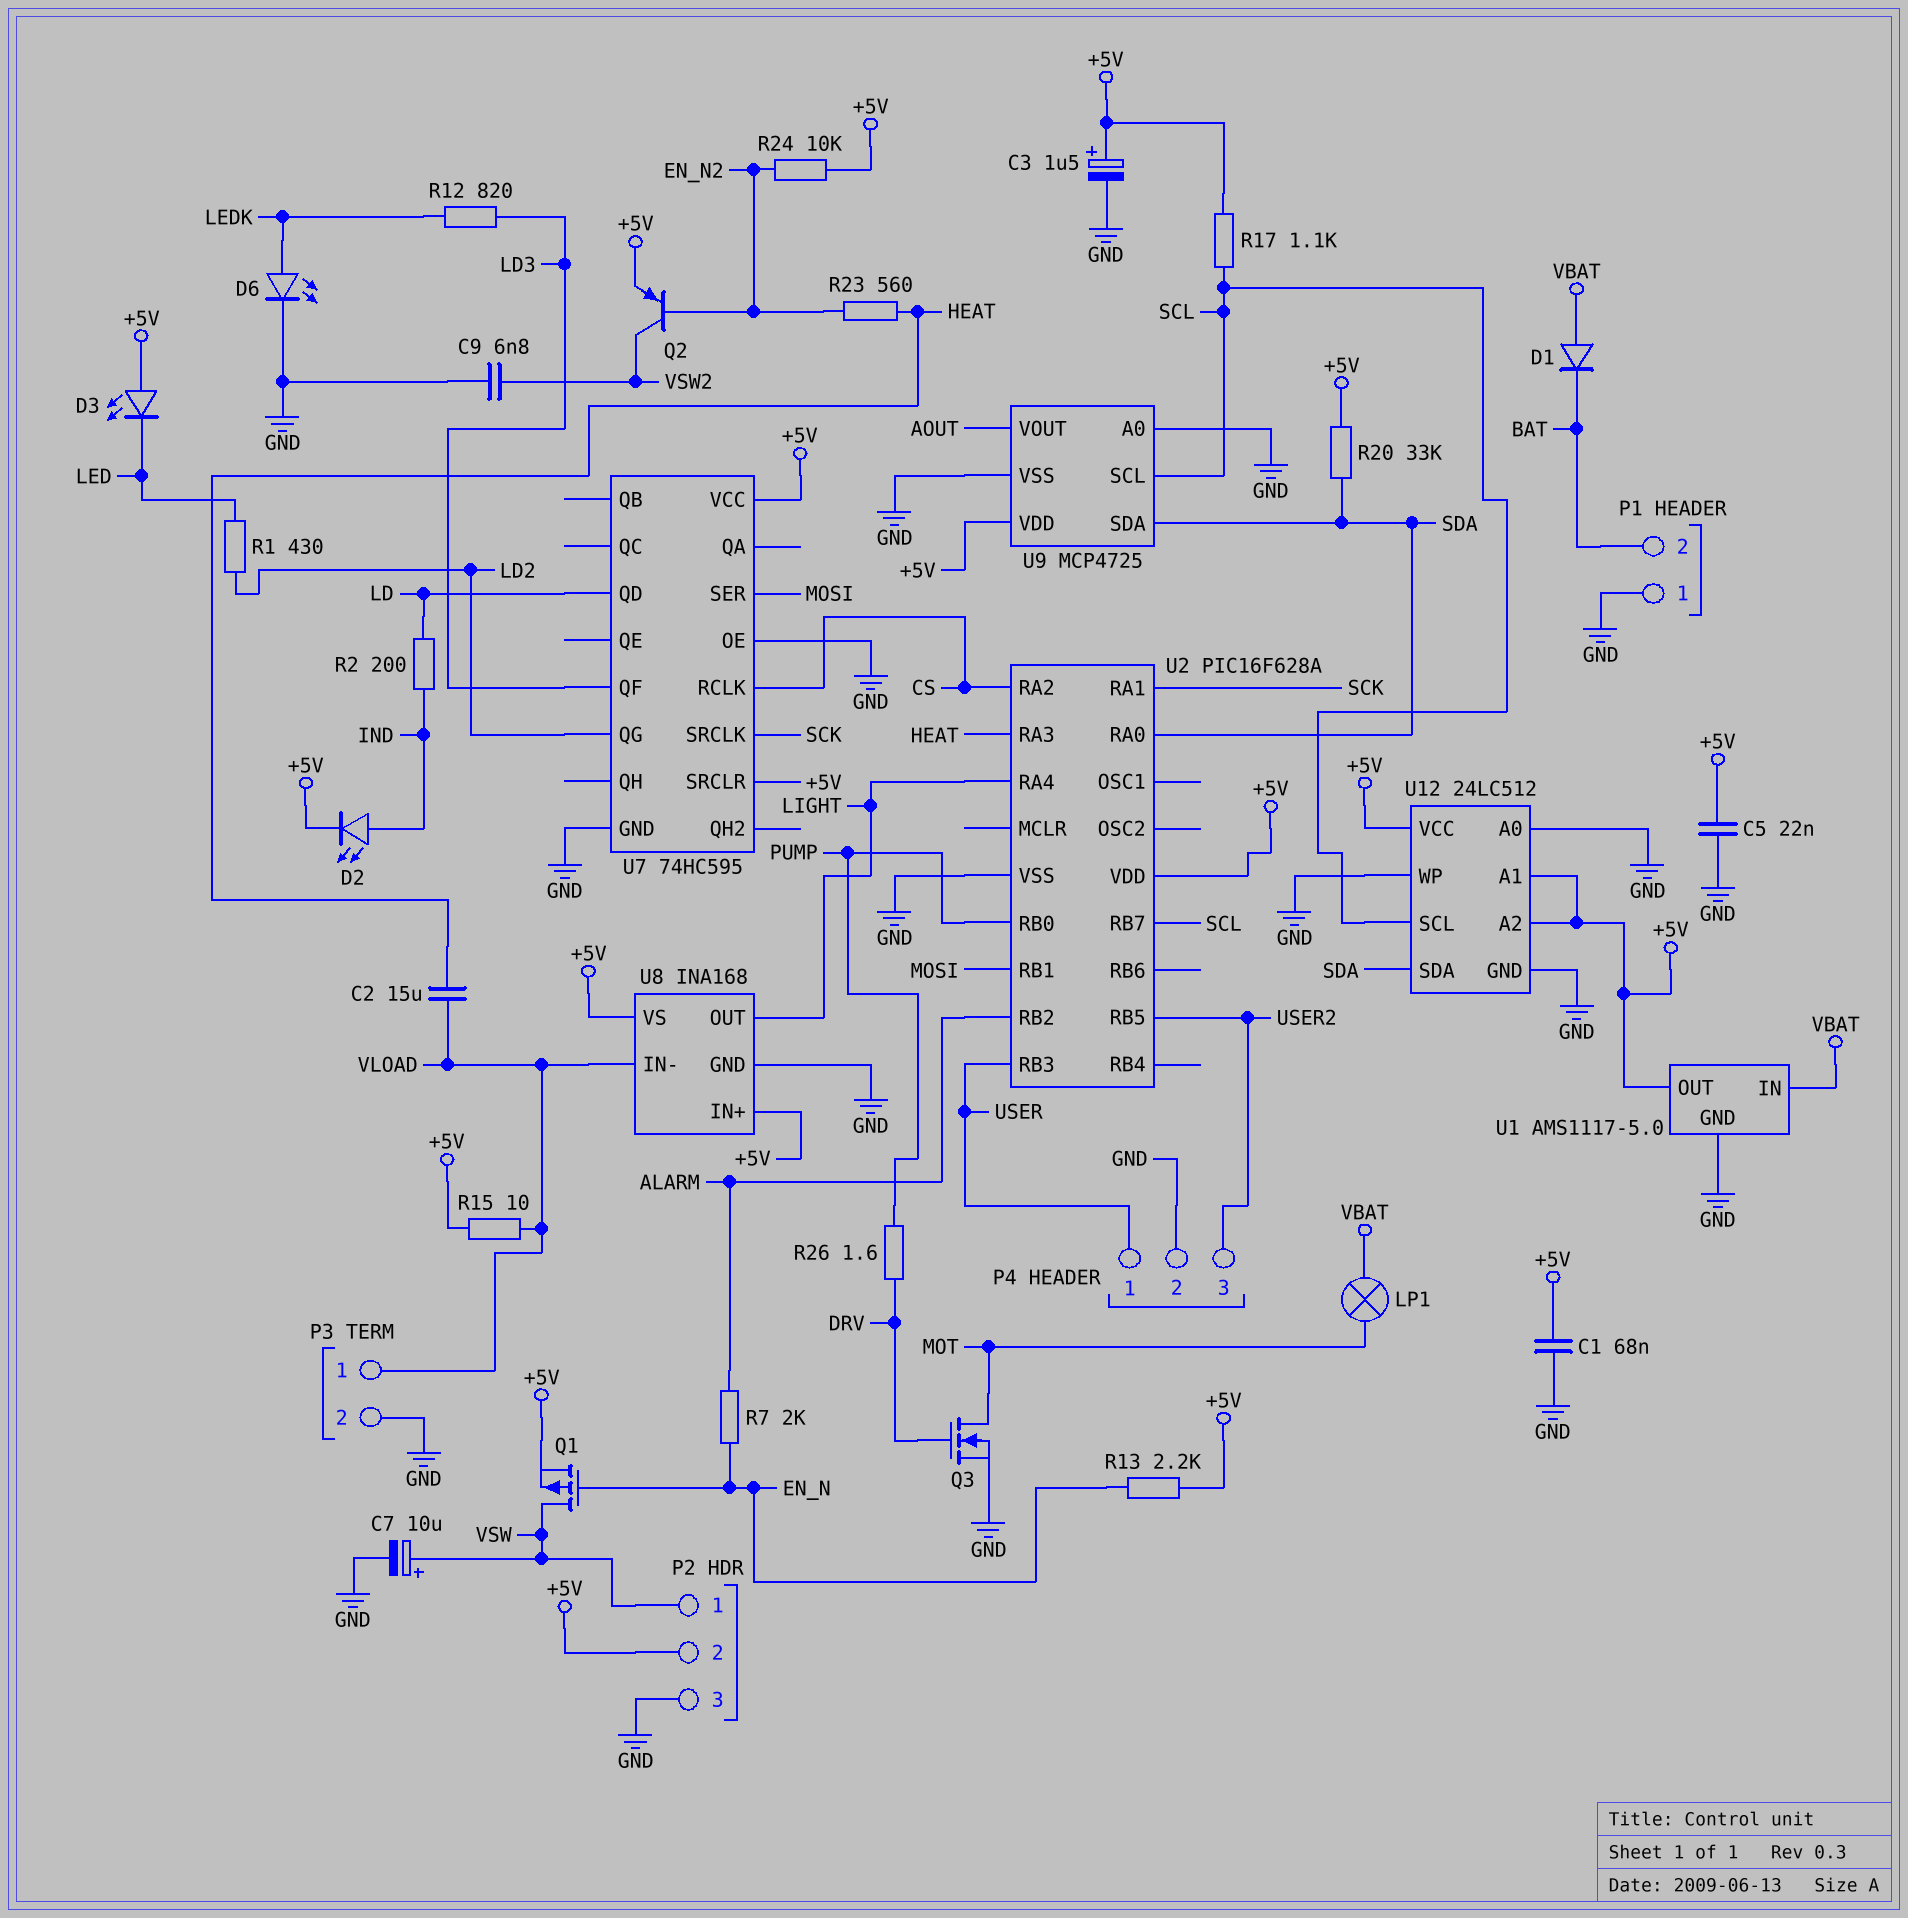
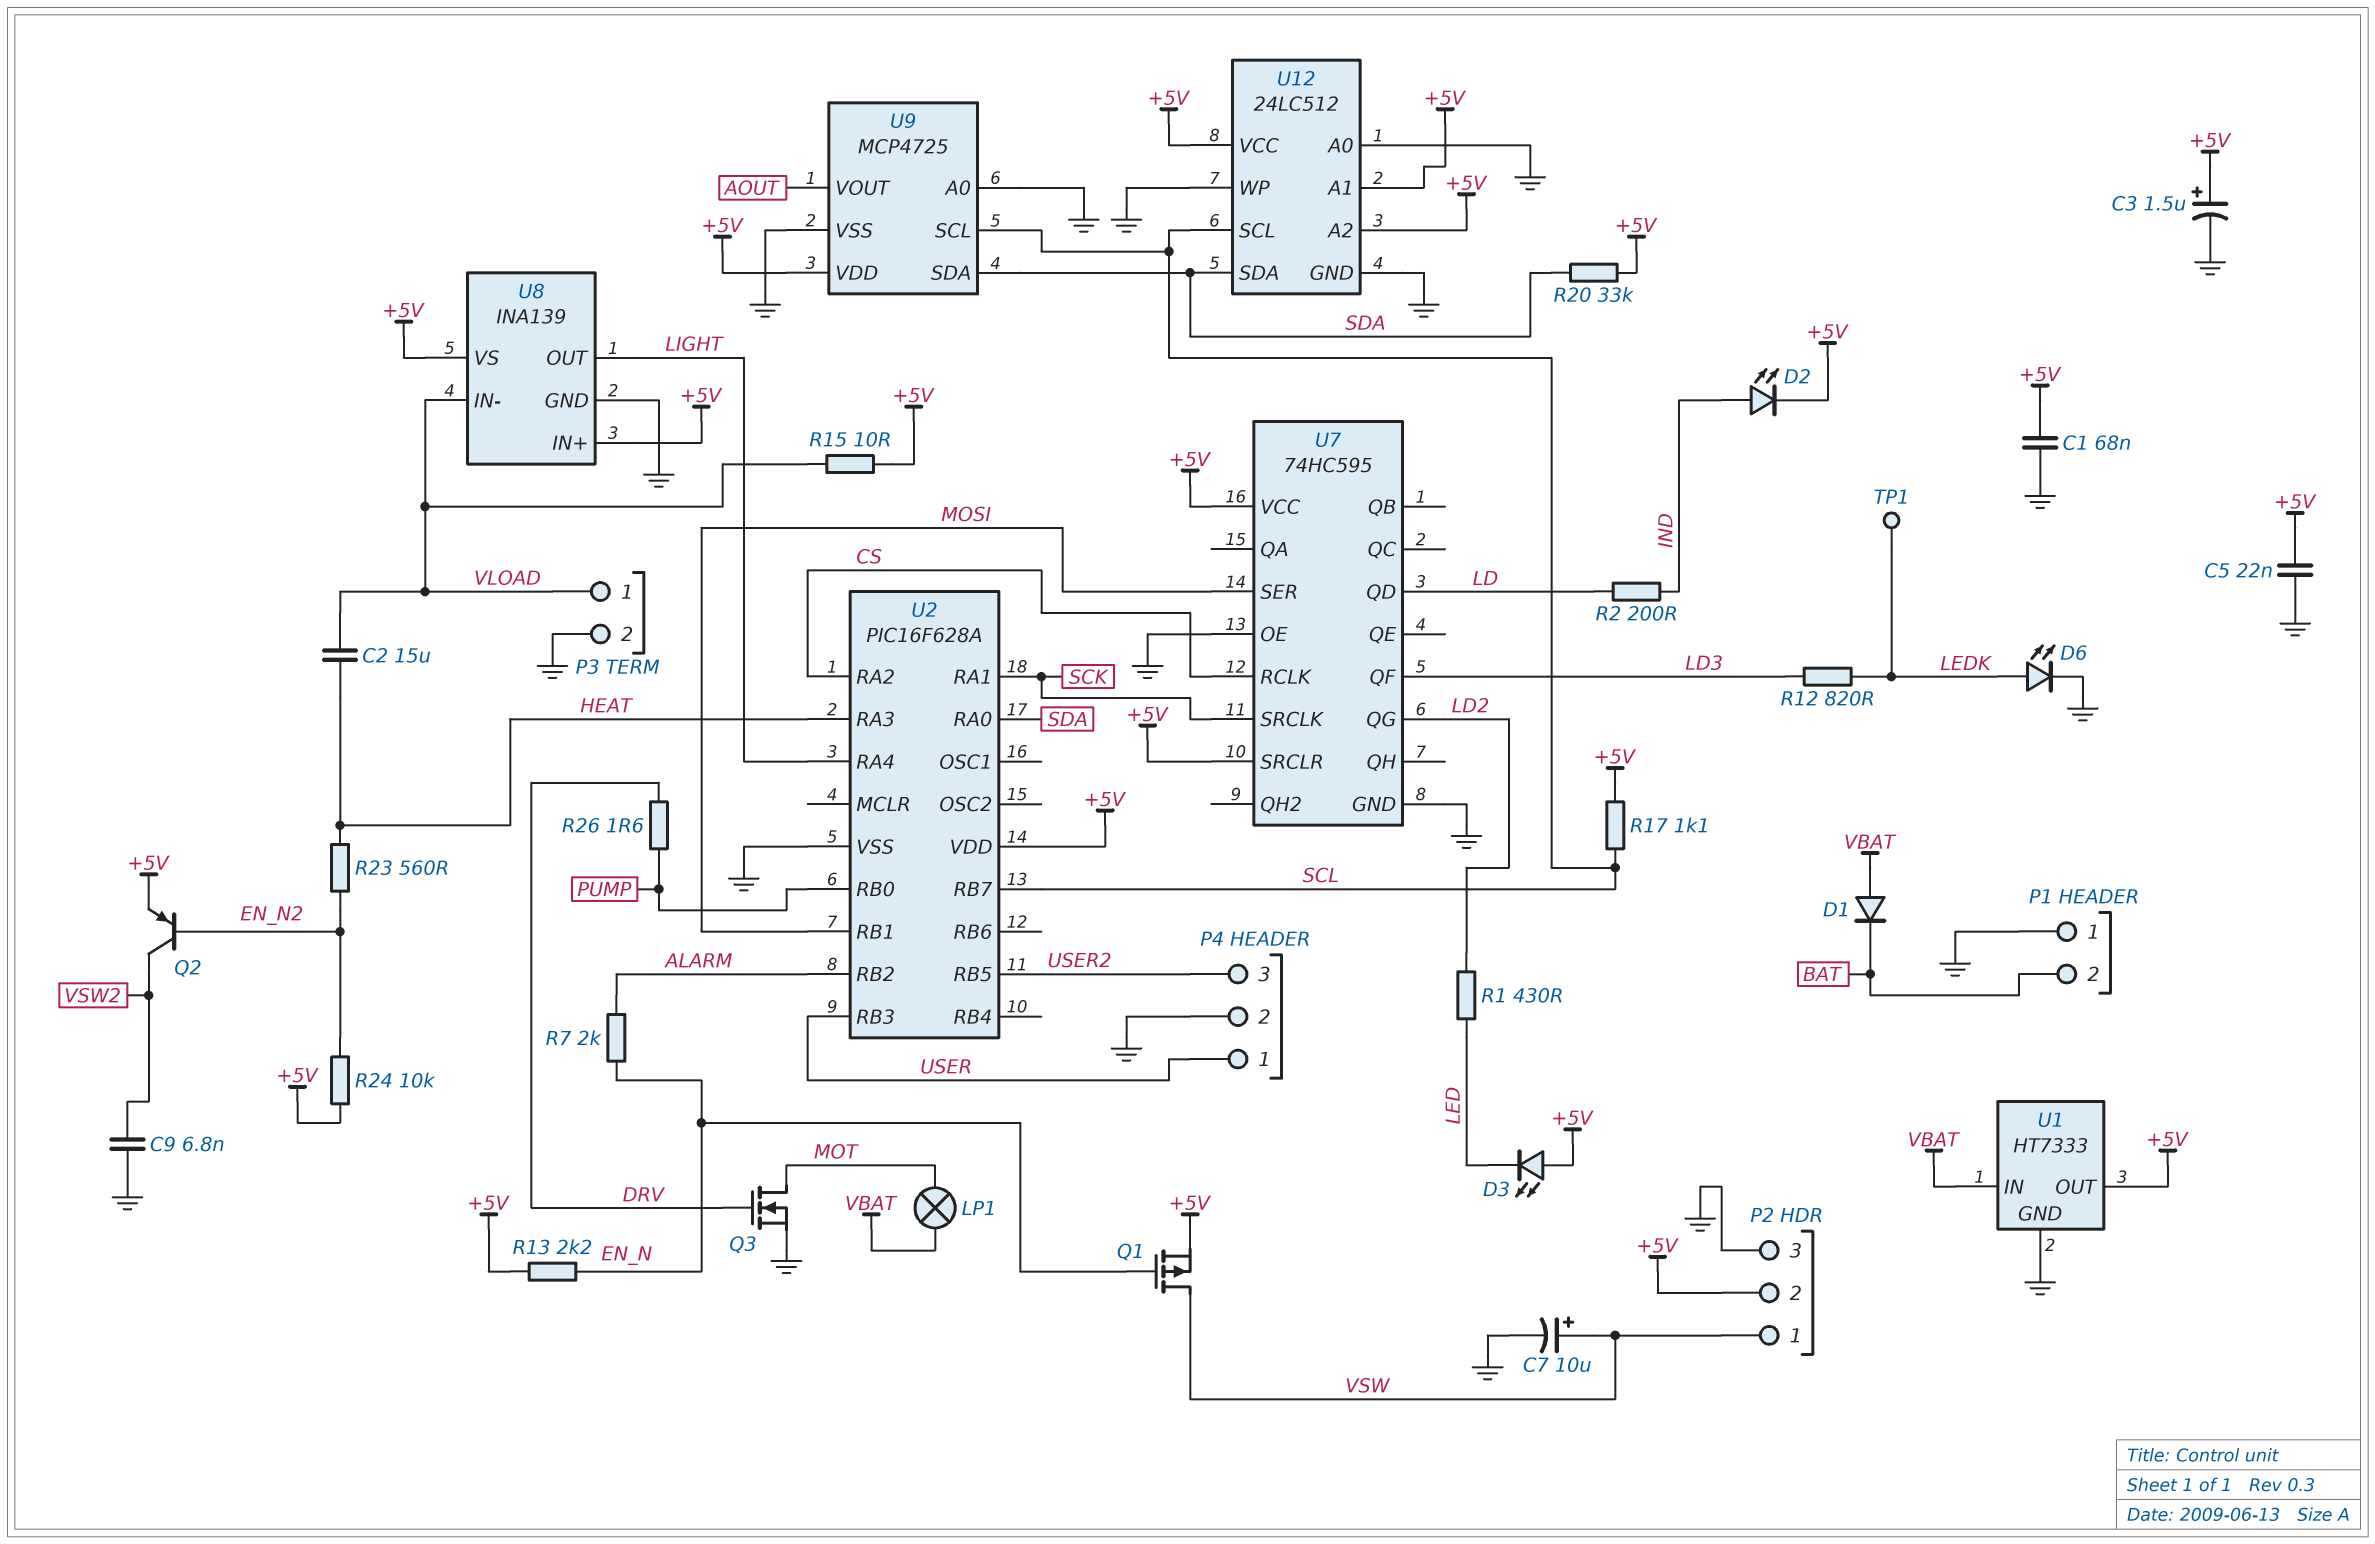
TP1: none -> test point (LEDK)
U1: AMS1117-5.0 -> HT7333
U8: INA168 -> INA139

